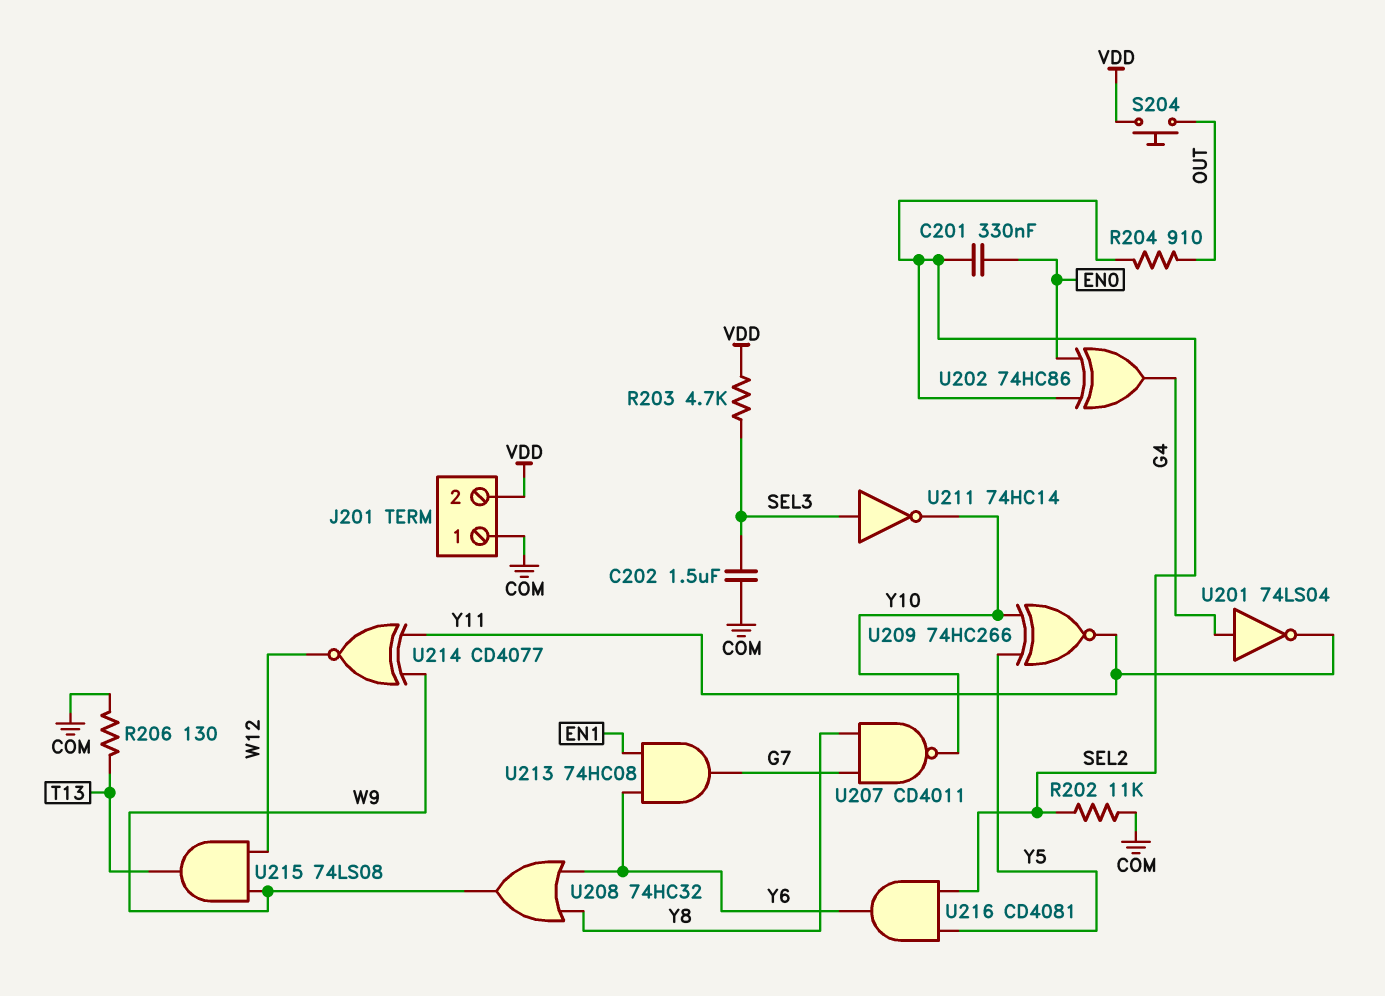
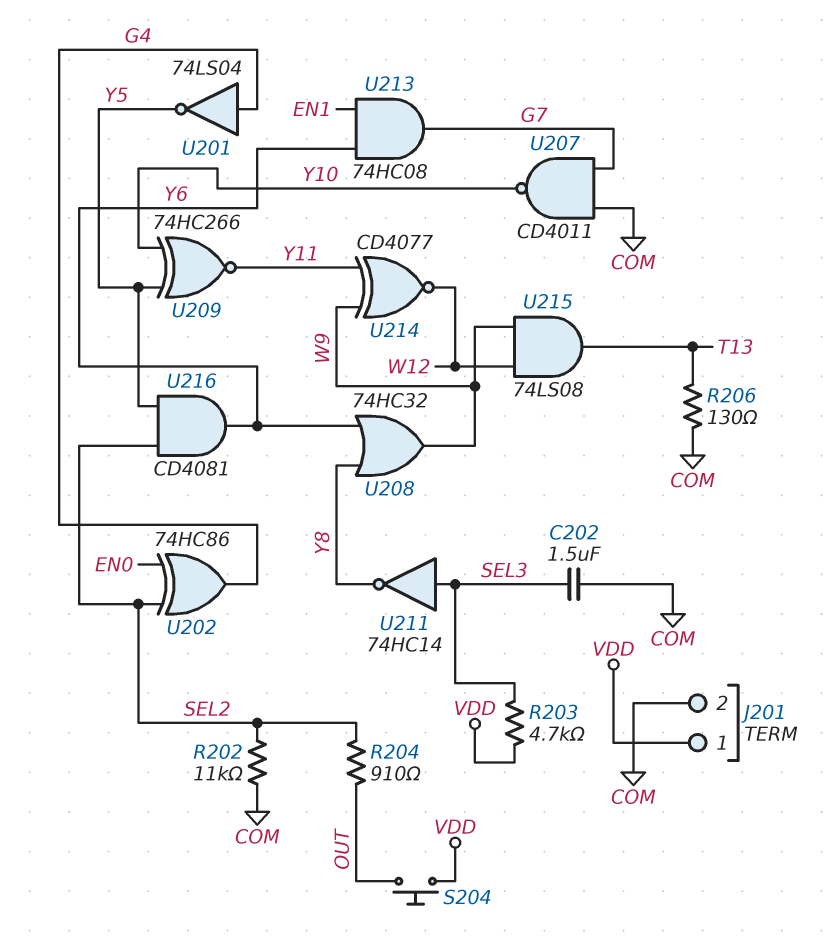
C201: 330nF (EN0, SEL2) -> none
J201 pin 1: COM -> VDD
J201 pin 2: VDD -> COM
U201: NOT 74LS04 (in G4, out Y11) -> NOT 74LS04 (in G4, out Y5)
U207: NAND CD4011 (in G7, in Y8, out Y10) -> NAND CD4011 (in COM, in G7, out Y10)
U211: NOT 74HC14 (in SEL3, out Y10) -> NOT 74HC14 (in SEL3, out Y8)

